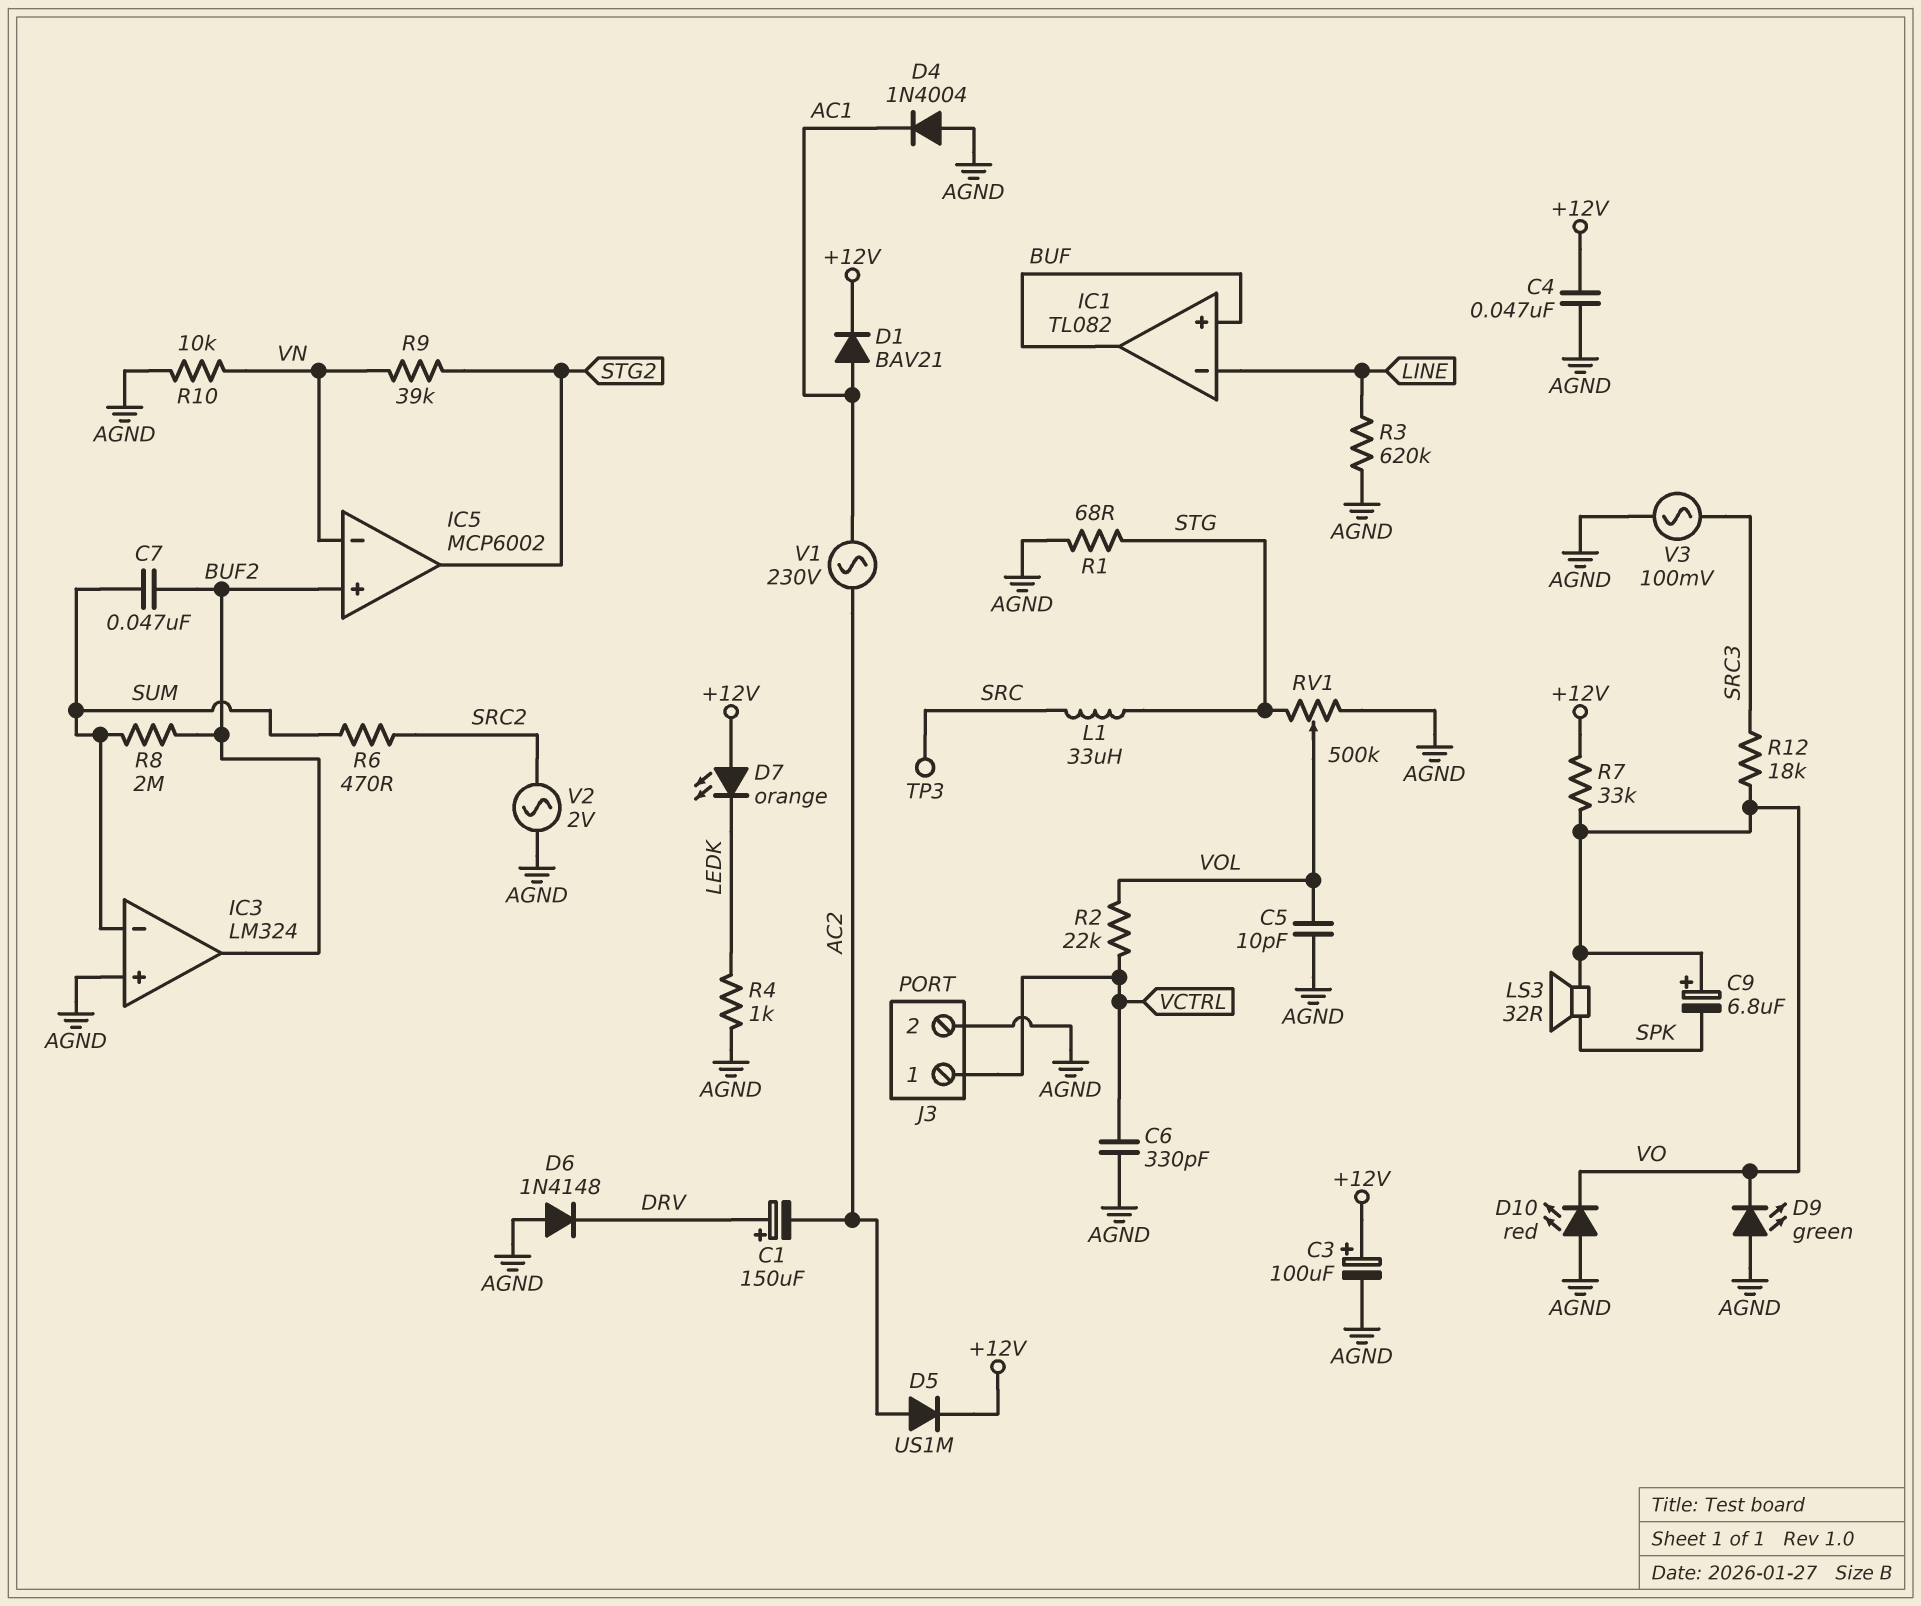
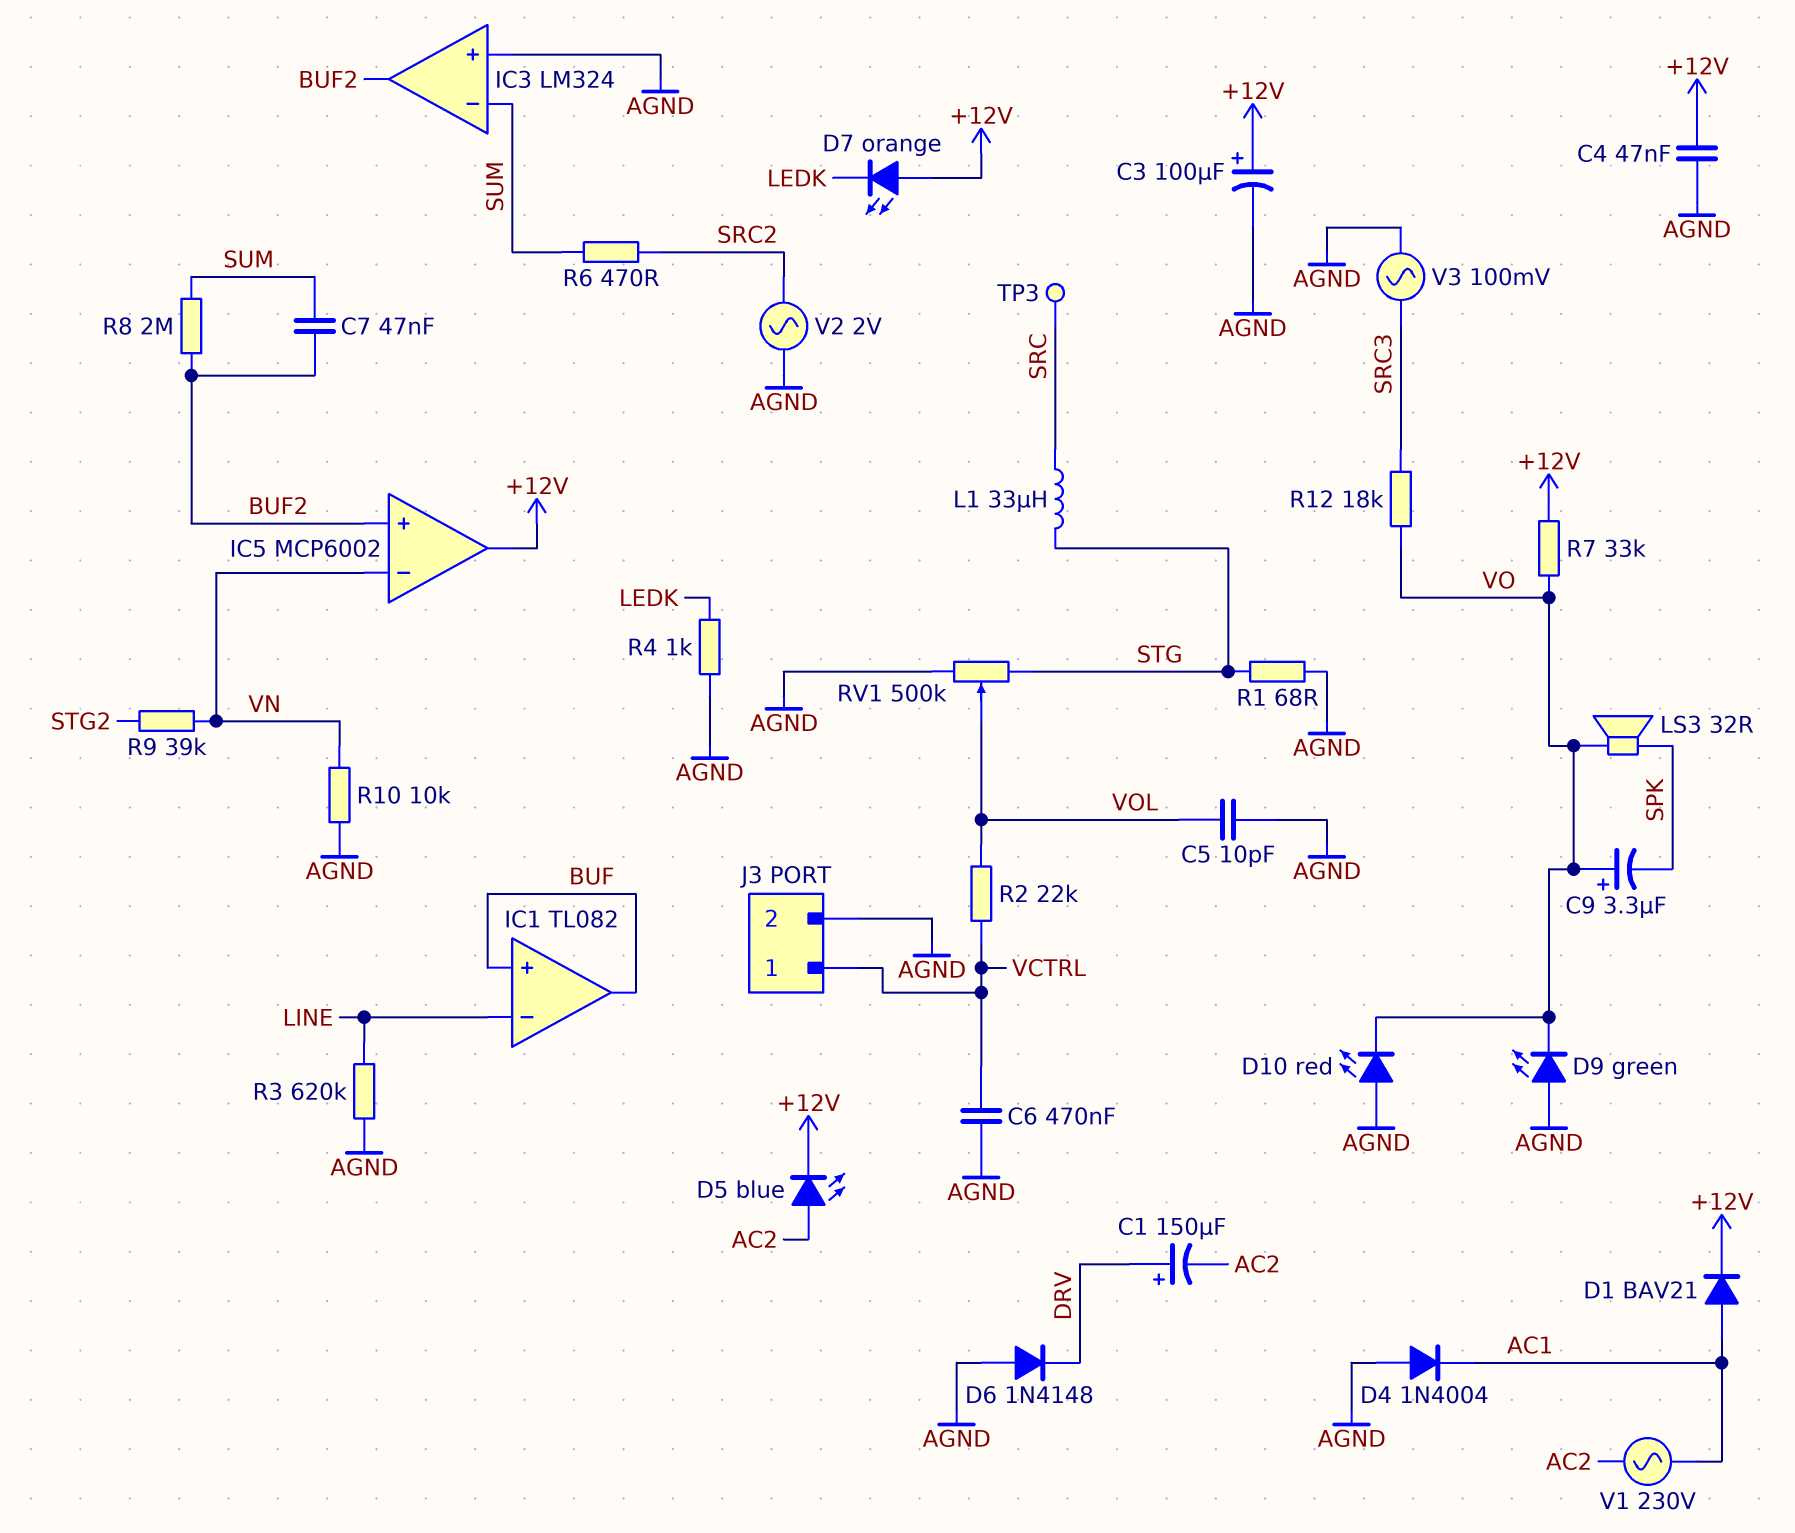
C6: 330pF (AGND, VCTRL) -> 470nF (AGND, VCTRL)
C9: 6.8uF (plus VO, minus SPK) -> 3.3uF (plus VO, minus SPK)
D5: diode US1M (A AC2, K +12V) -> LED blue (A AC2, K +12V)
IC5 pin out: STG2 -> +12V

